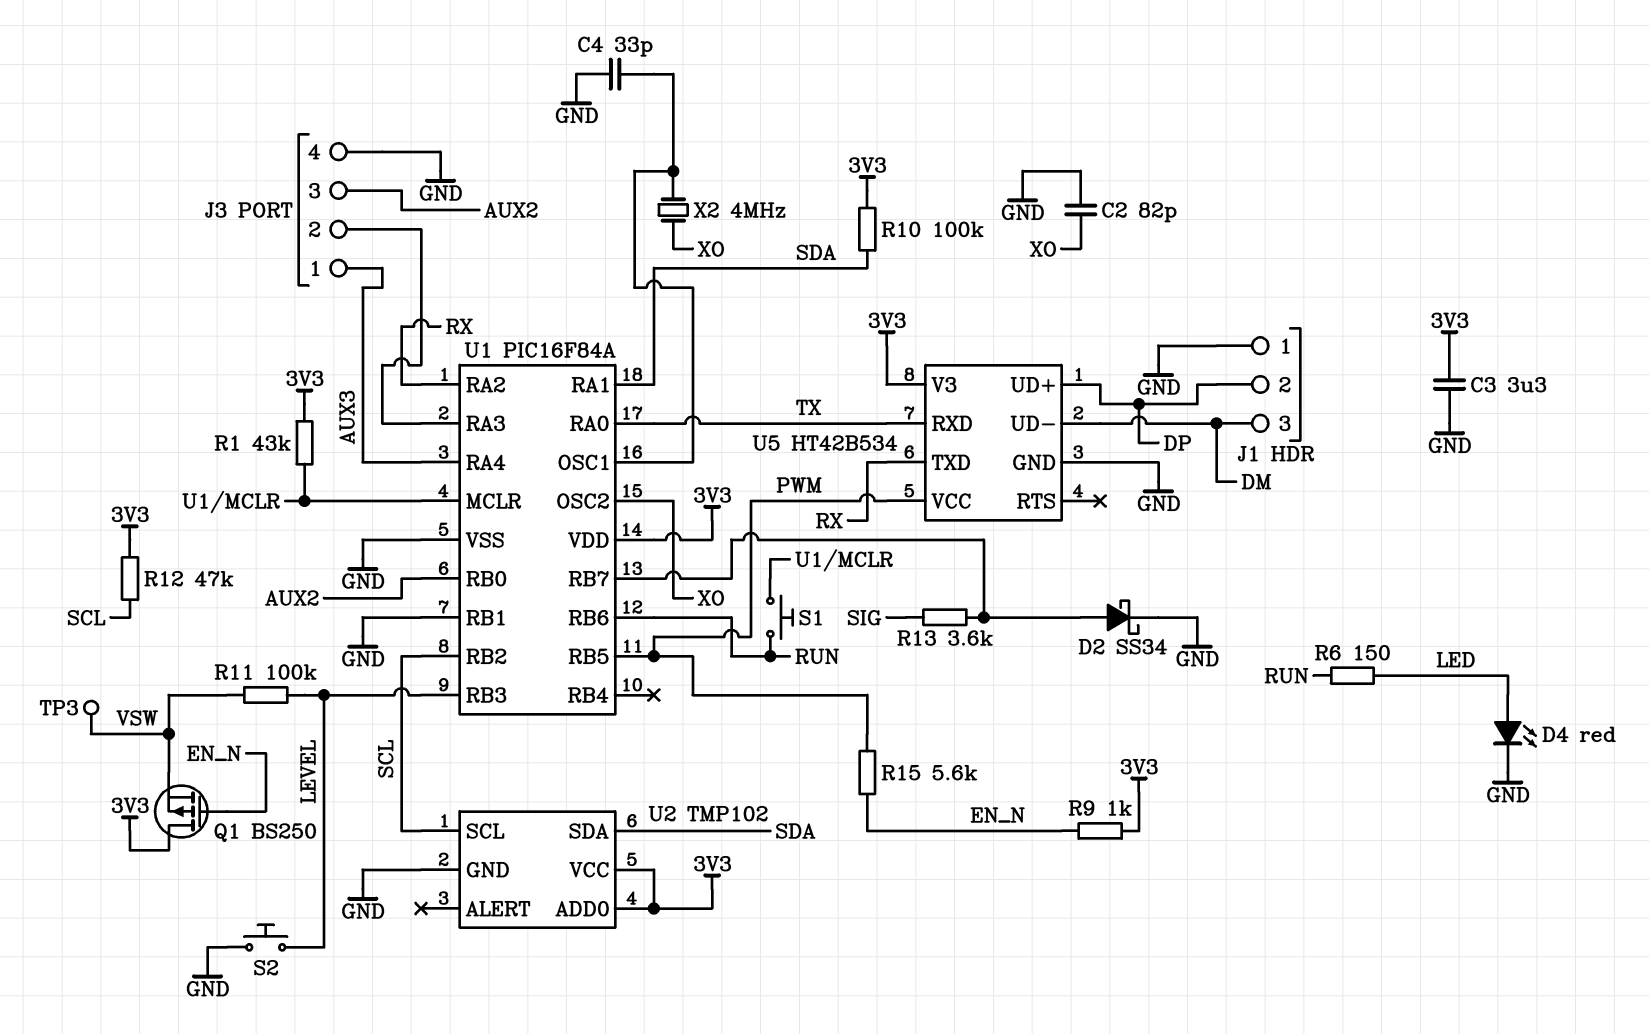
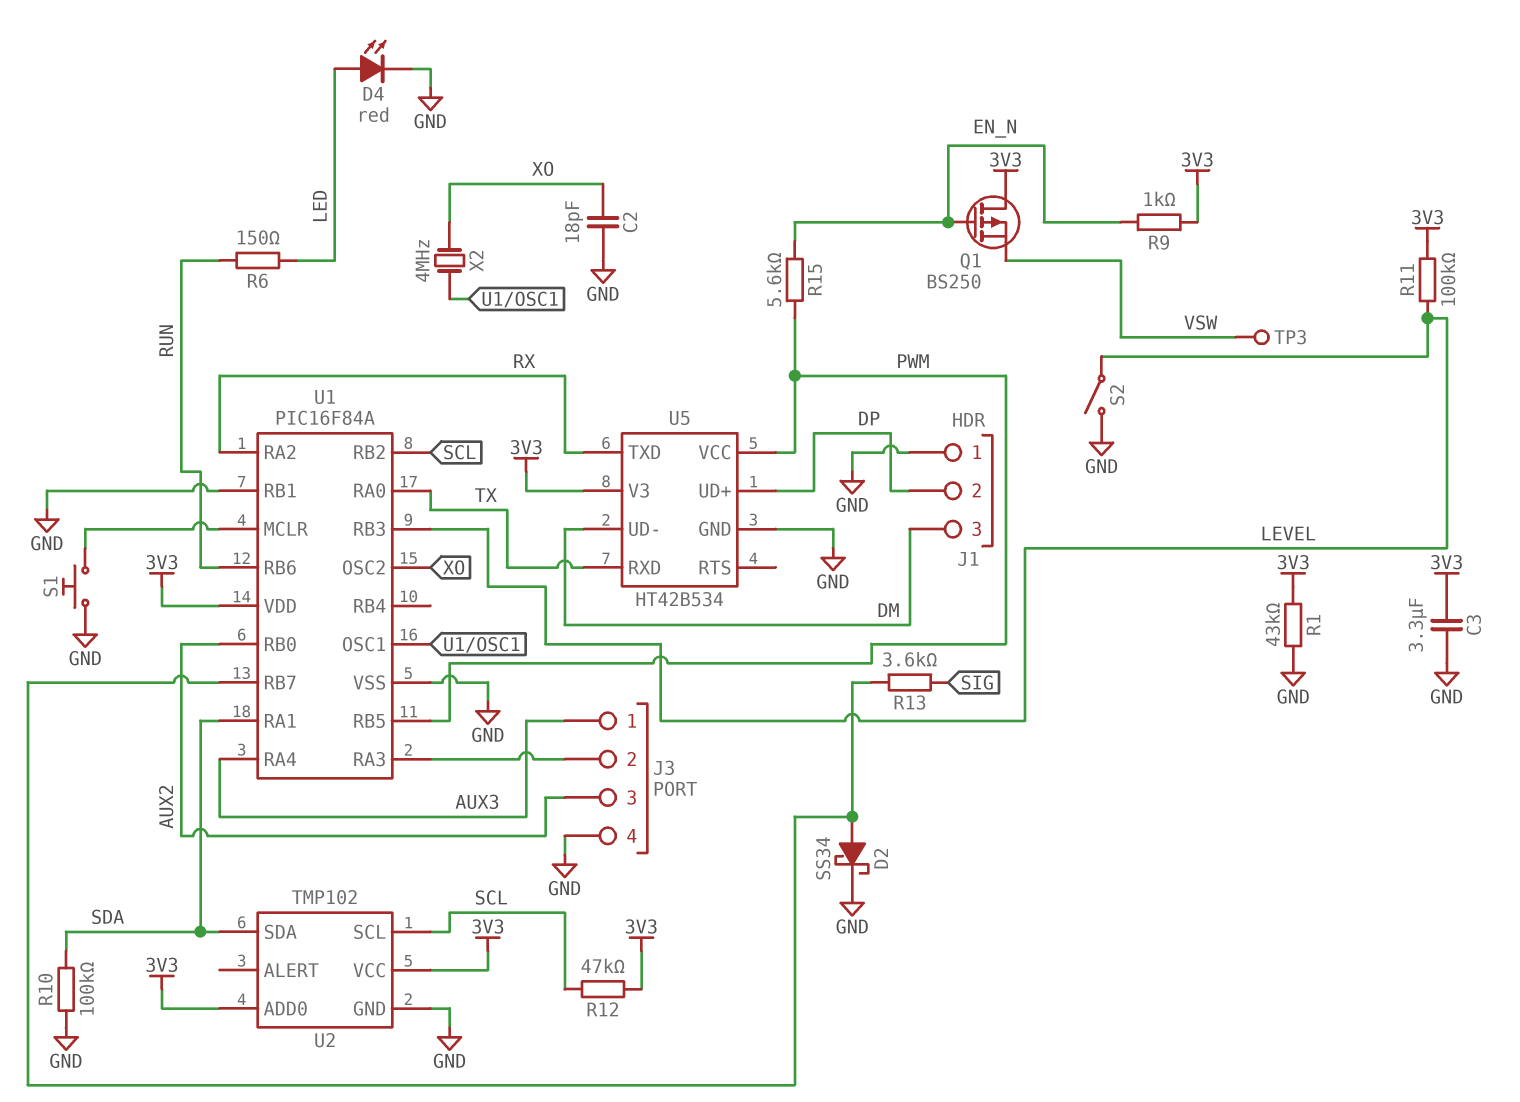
C2: 82pF (GND, XO) -> 18pF (GND, XO)
C4: 33pF (GND, U1/OSC1) -> none
R1: 43k (3V3, U1/MCLR) -> 43k (3V3, GND)
R10: 100k (3V3, SDA) -> 100k (GND, SDA)
R11: 100k (LEVEL, VSW) -> 100k (3V3, LEVEL)
S1: button (RUN, U1/MCLR) -> button (GND, U1/MCLR)
S2: button (GND, LEVEL) -> switch (GND, LEVEL)

